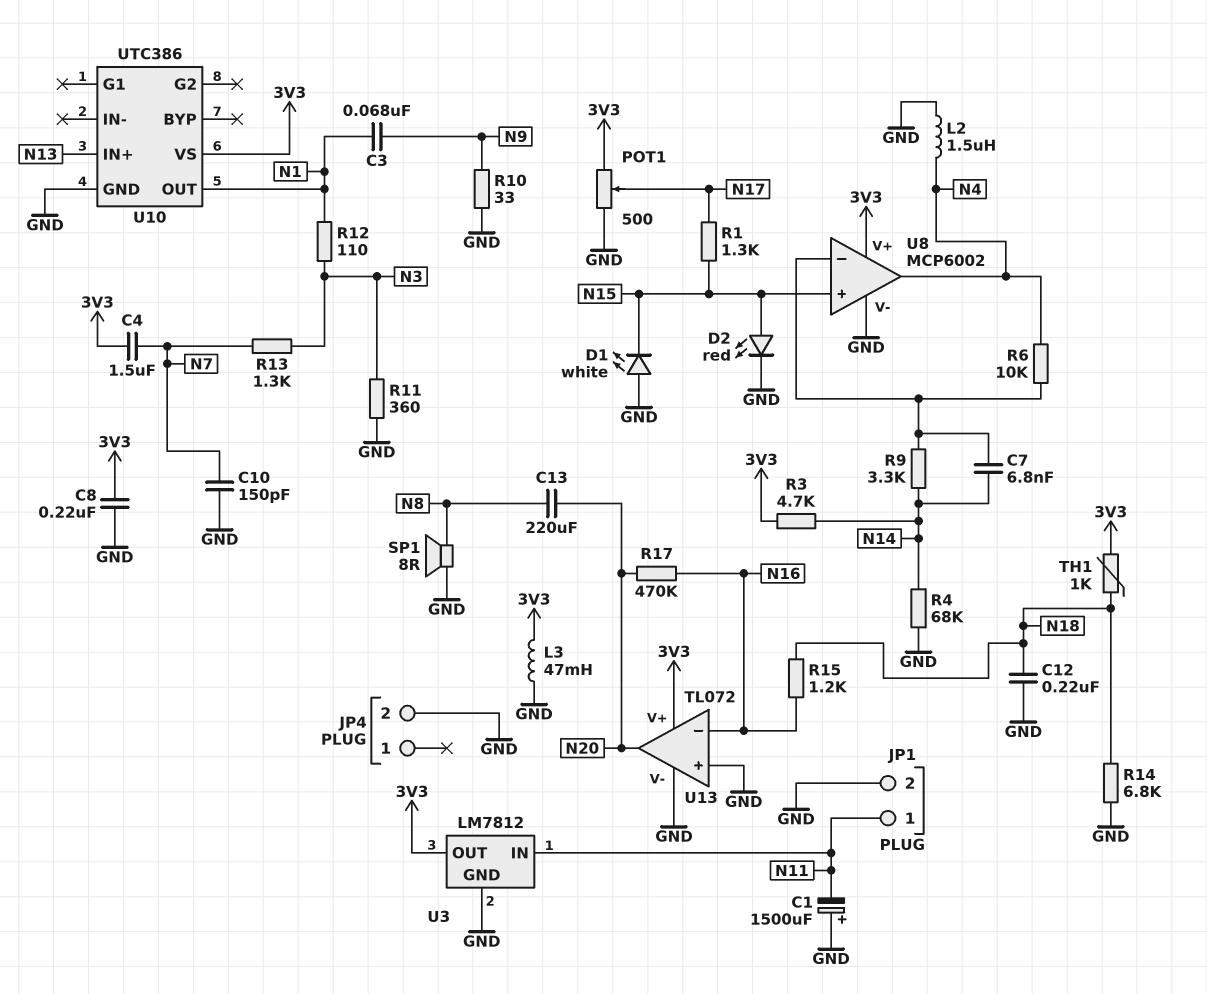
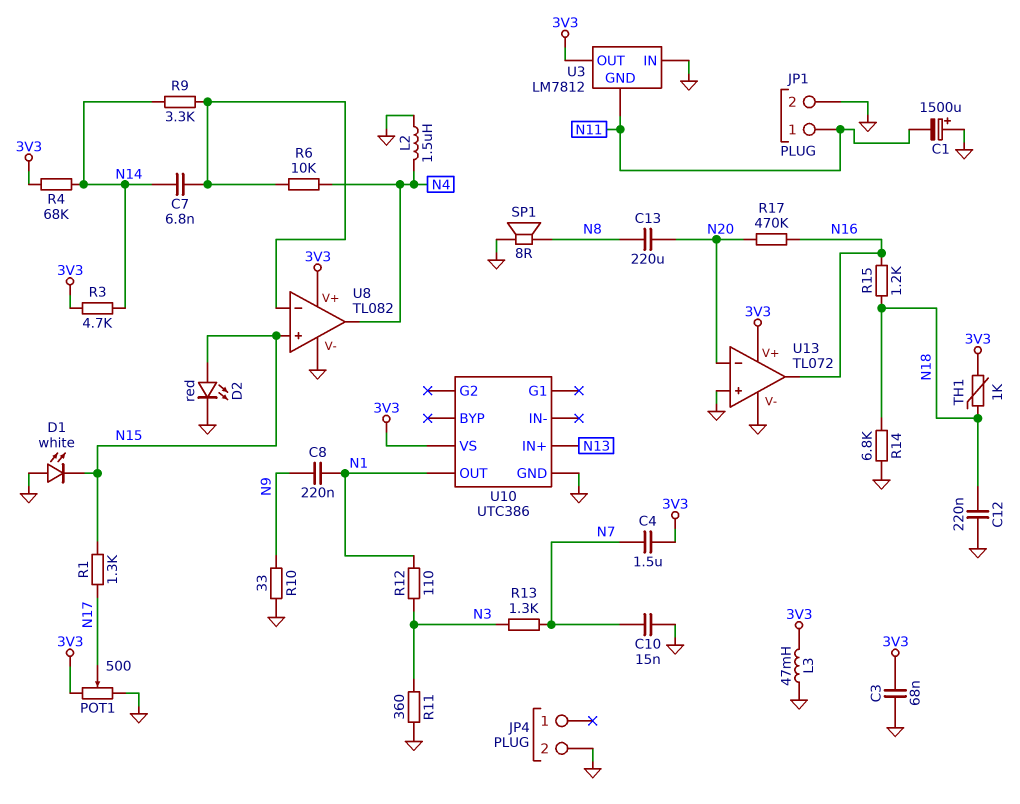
C3: 68nF (N1, N9) -> 68nF (3V3, GND)
C8: 220nF (3V3, GND) -> 220nF (N1, N9)
C10: 150pF (GND, N7) -> 15nF (GND, N7)
R4: 68k (GND, N14) -> 68k (3V3, N14)
U3 pin GND: GND -> N11
U3 pin IN: N11 -> GND
U8: MCP6002 -> TL082
U13 pin in-: N16 -> N20
U13 pin out: N20 -> N16

